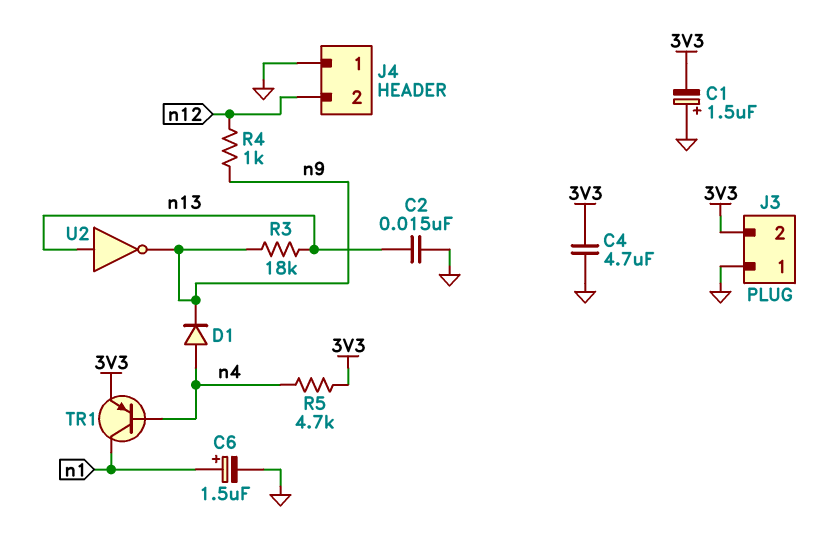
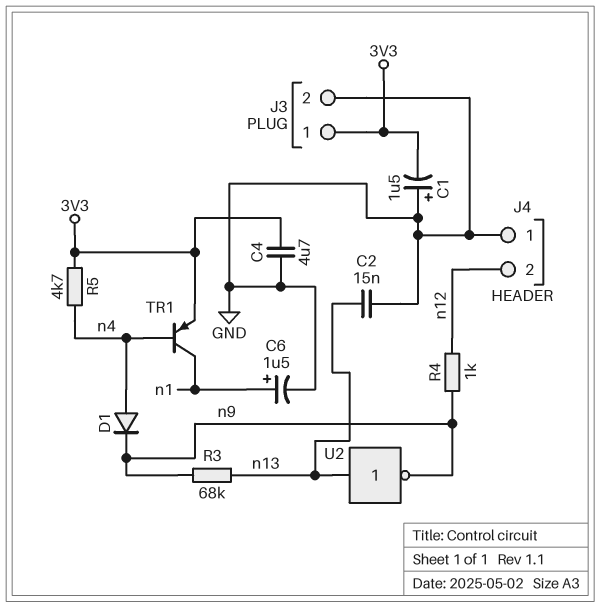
J3 pin 1: GND -> 3V3
J3 pin 2: 3V3 -> GND
R3: 18k (n9, n13) -> 68k (n9, n13)

